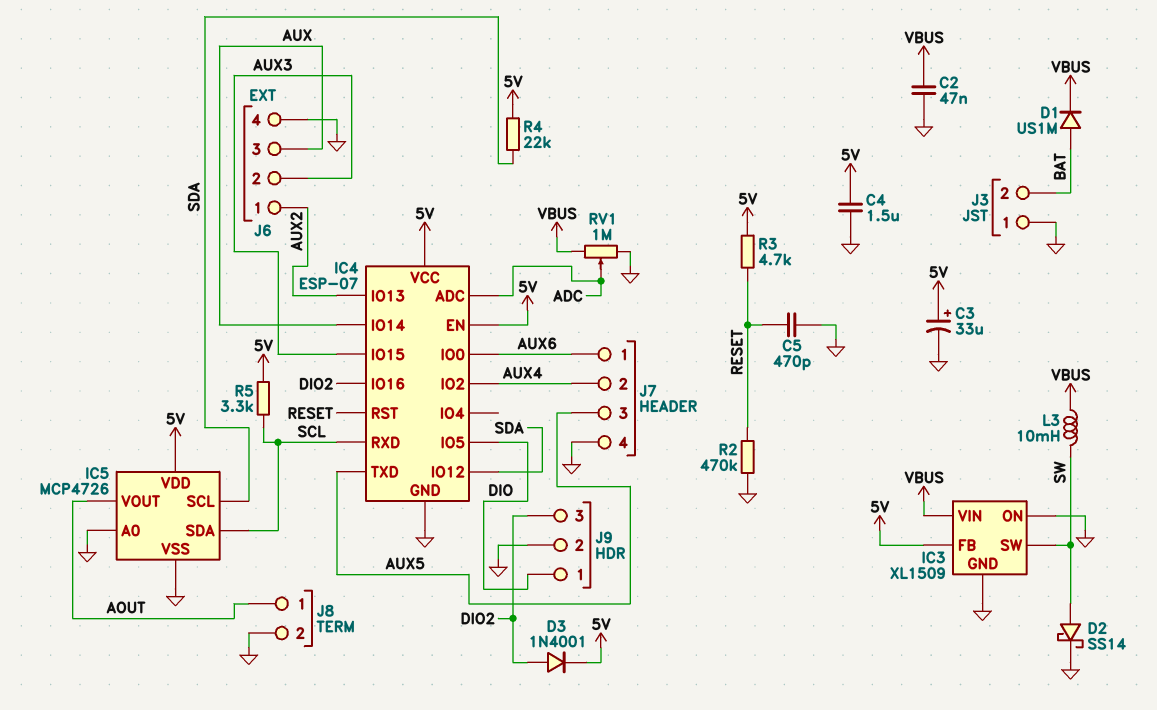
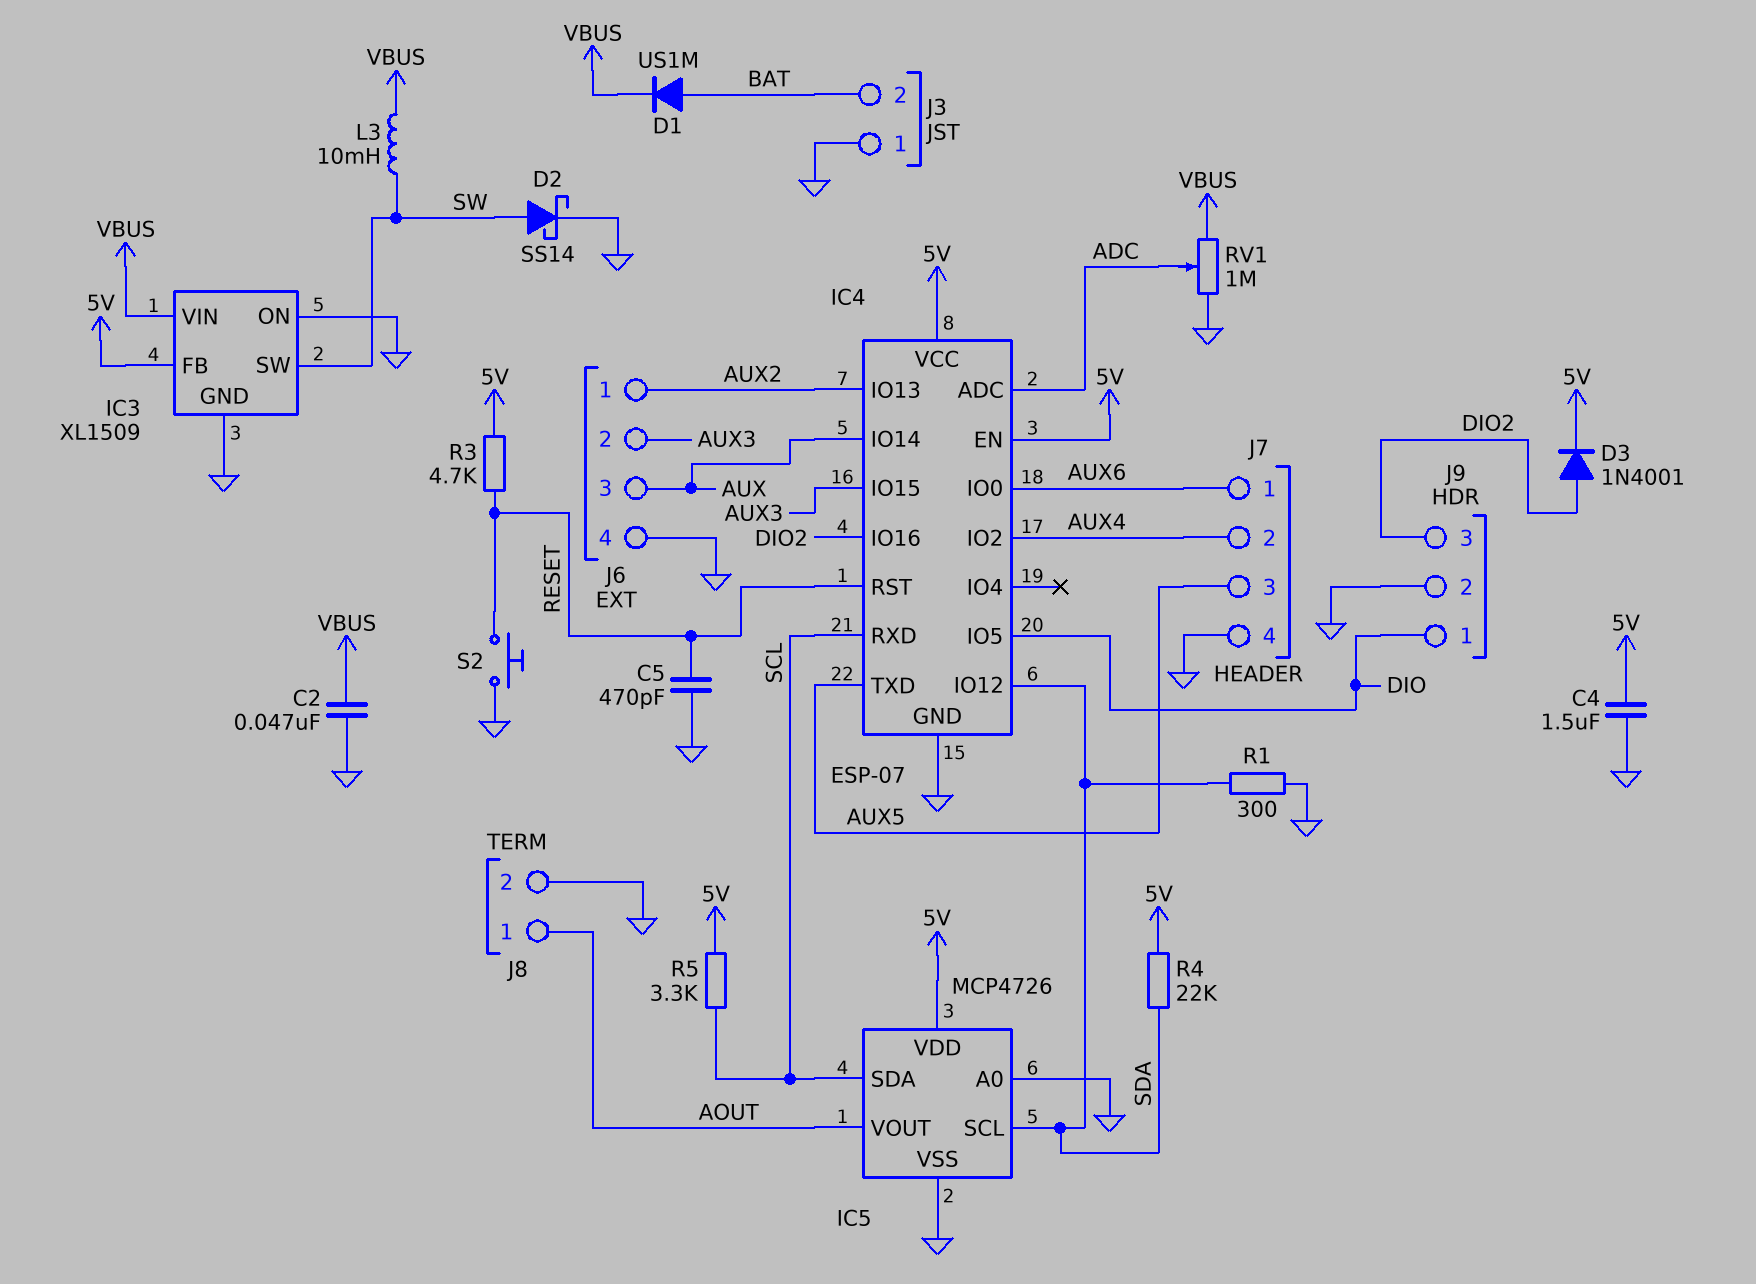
C3: 33uF (plus 5V, minus GND) -> none
R1: none -> 300 (GND, SDA)
R2: 470k (GND, RESET) -> none
S2: none -> button (GND, RESET)

